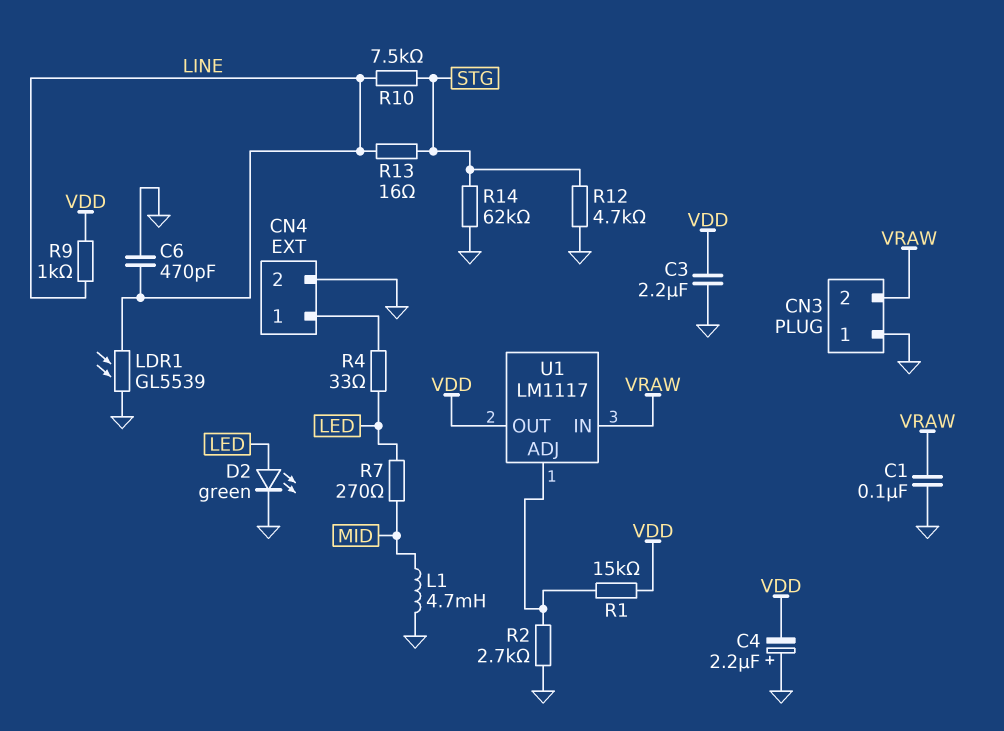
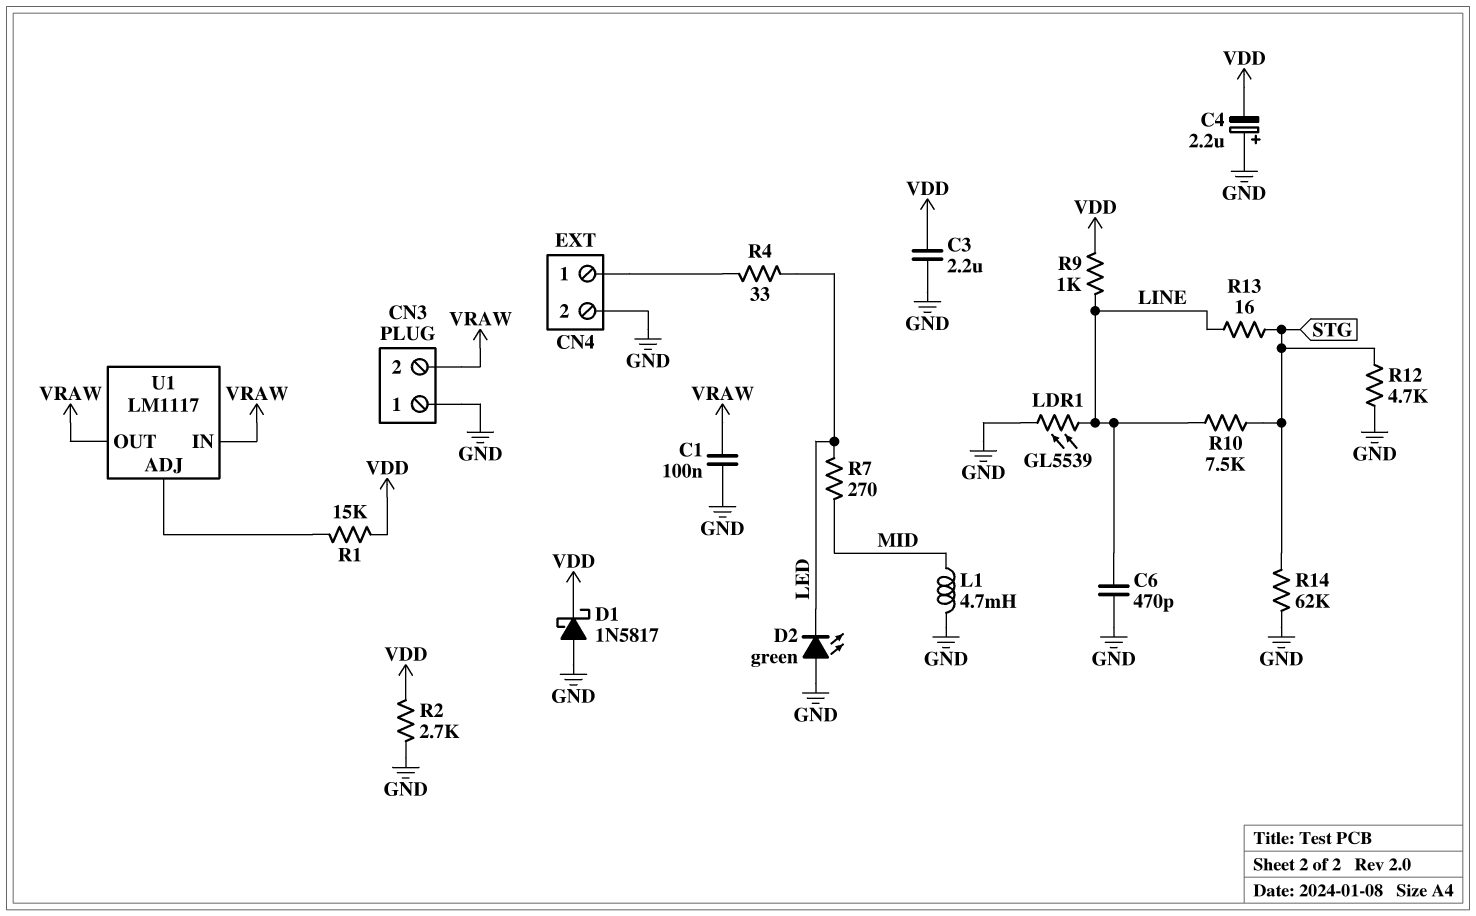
D1: none -> schottky 1N5817 (A GND, K VDD)
D2: LED green (A LED, K GND) -> LED green (A GND, K LED)
R2: 2.7k (GND, U1/ADJ) -> 2.7k (GND, VDD)
U1 pin OUT: VDD -> VRAW

